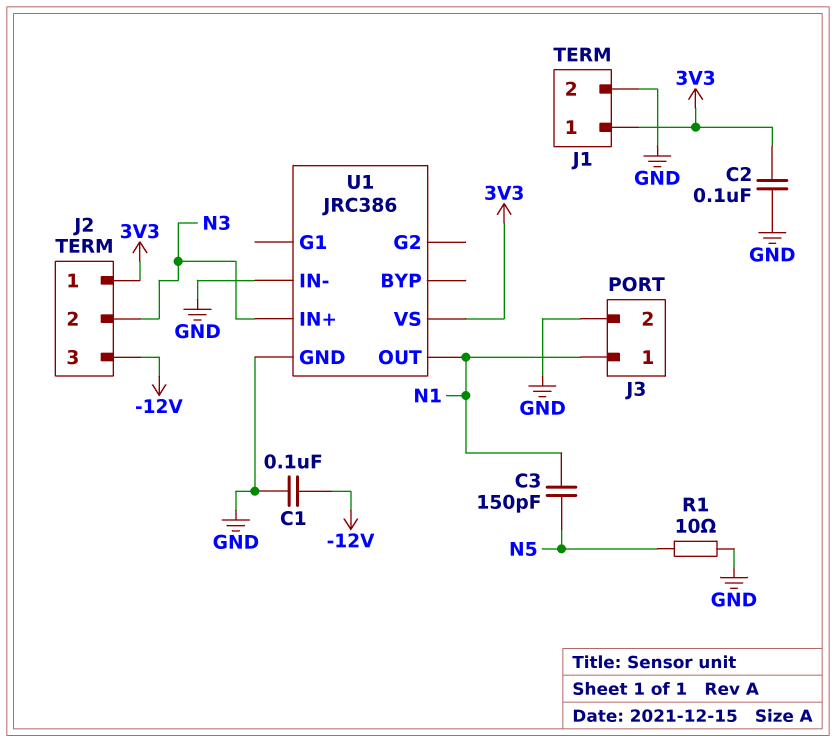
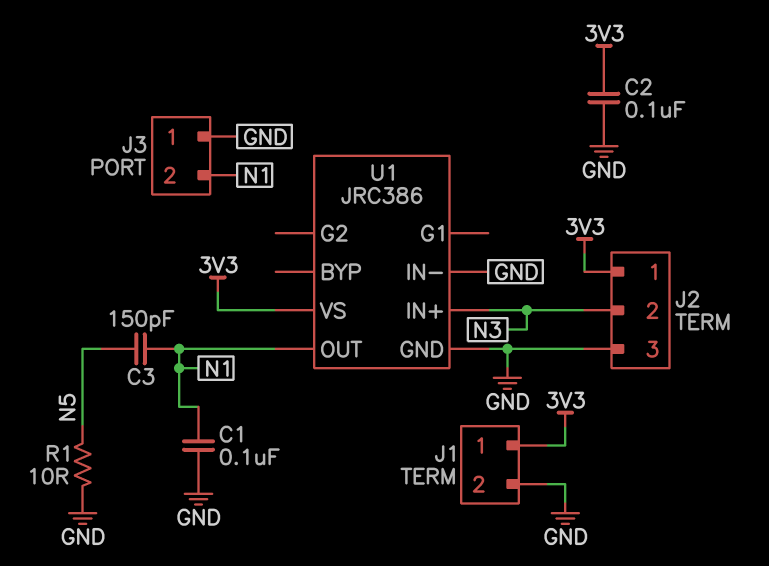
C1: 100nF (-12V, GND) -> 100nF (GND, N1)
J2 pin 3: -12V -> GND
J3 pin 1: N1 -> GND
J3 pin 2: GND -> N1

